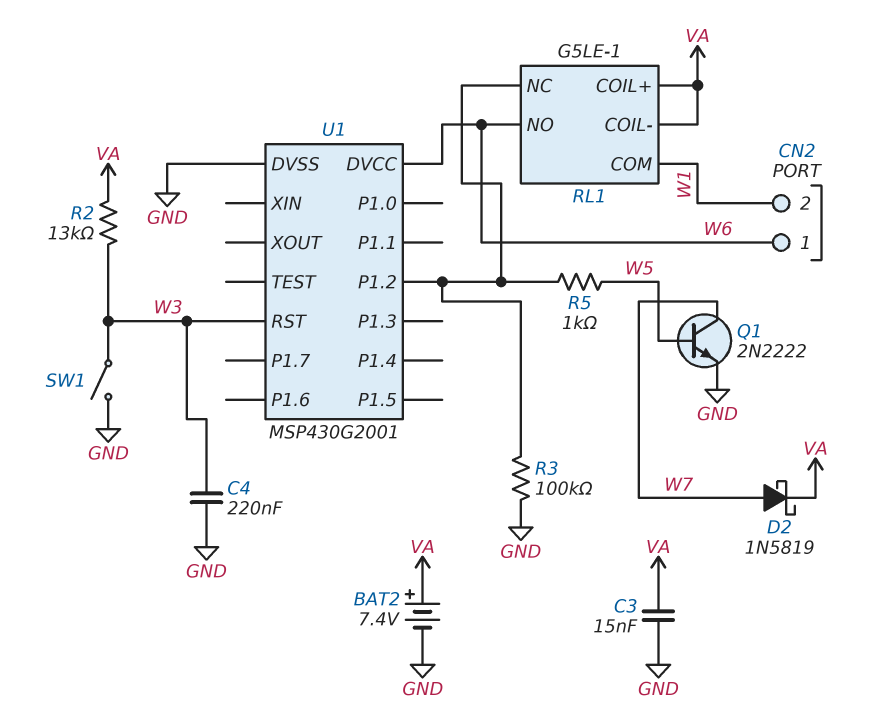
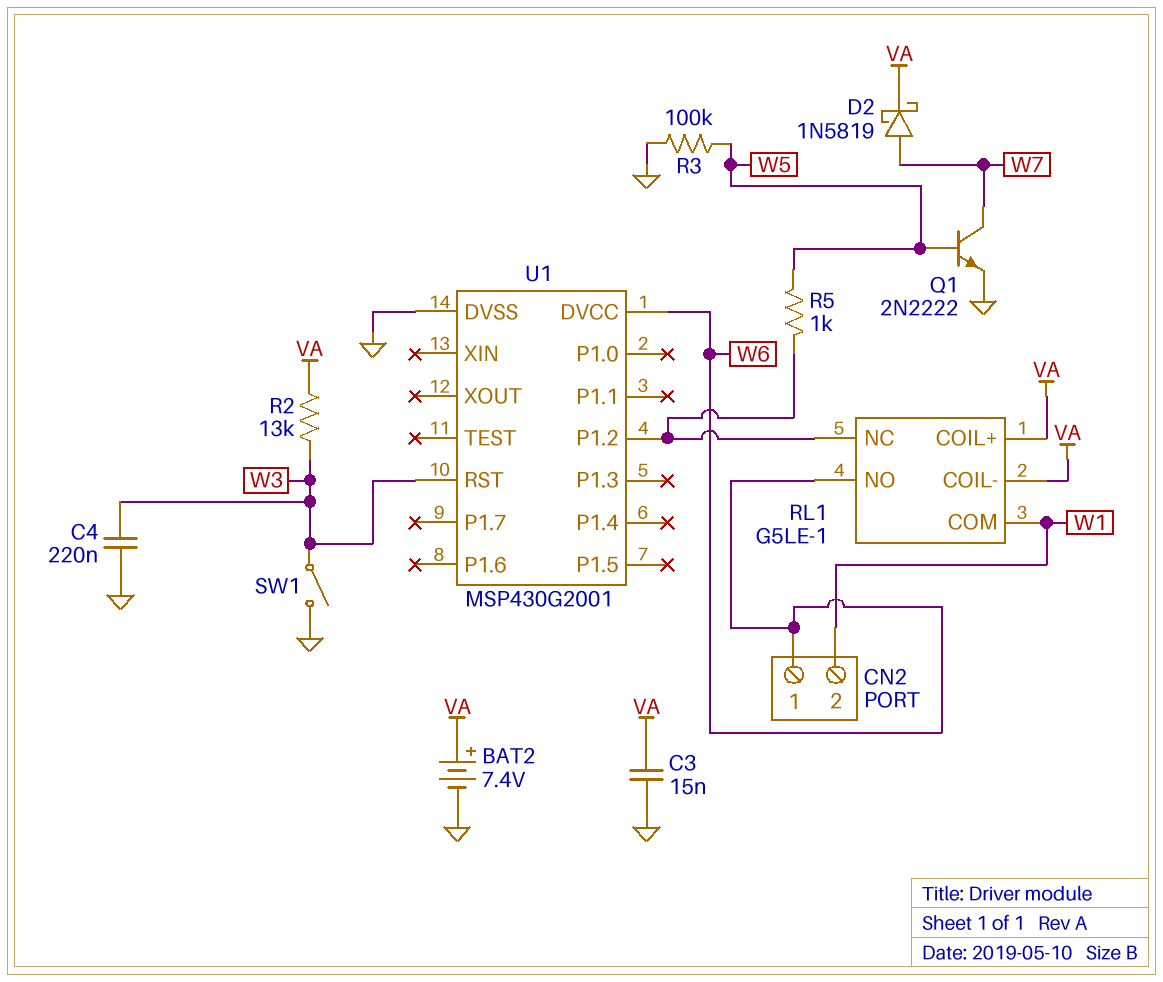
R3: 100k (GND, RL1/NC) -> 100k (GND, W5)

